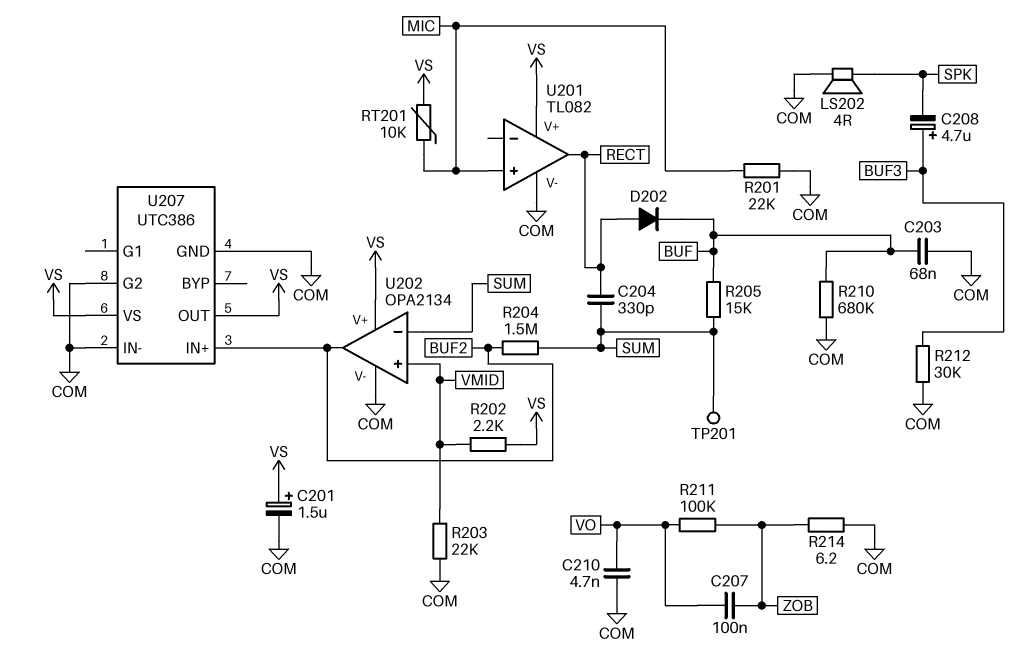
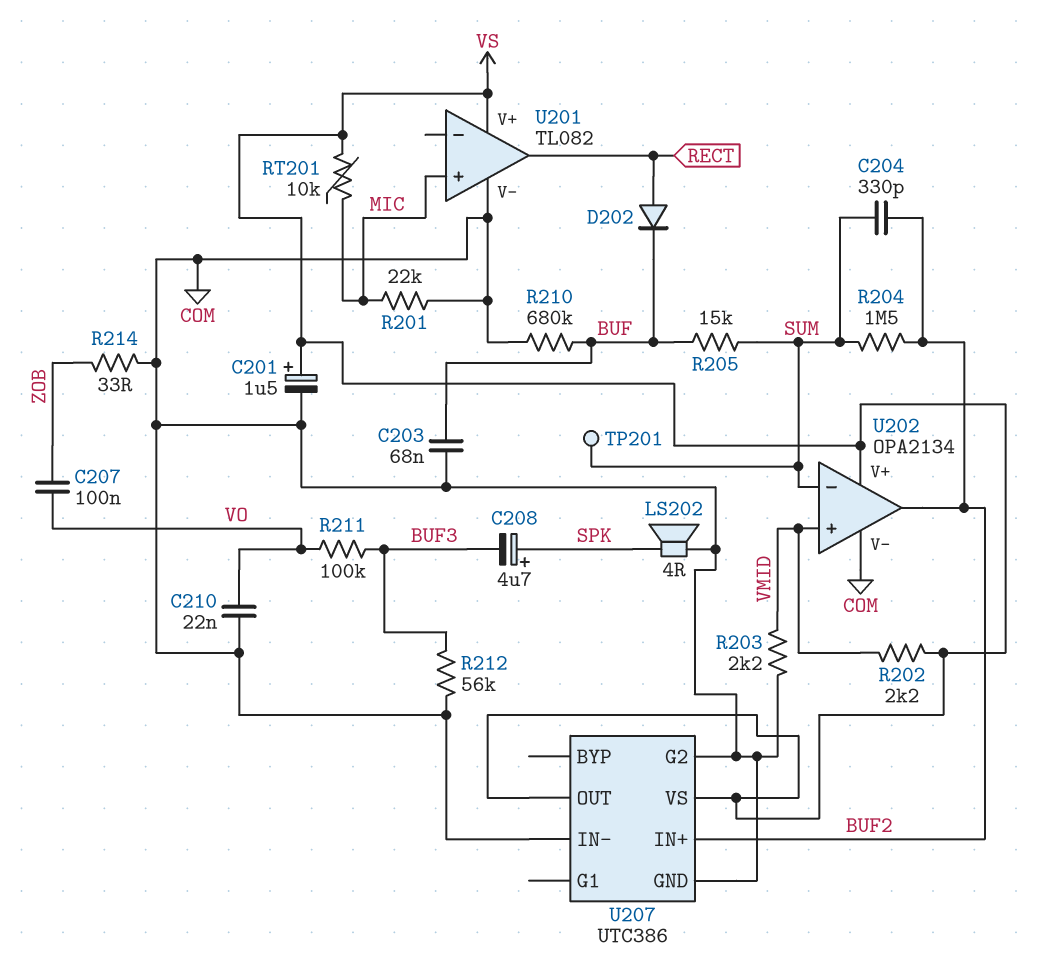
C204: 330pF (RECT, SUM) -> 330pF (BUF2, SUM)
C208: 4.7uF (plus BUF3, minus SPK) -> 4.7uF (plus SPK, minus BUF3)
C210: 4.7nF (COM, VO) -> 22nF (COM, VO)
R203: 22k (COM, VMID) -> 2.2k (COM, VMID)
R211: 100k (VO, ZOB) -> 100k (BUF3, VO)
R212: 30k (BUF3, COM) -> 56k (BUF3, COM)
R214: 6.2 (COM, ZOB) -> 33 (COM, ZOB)

